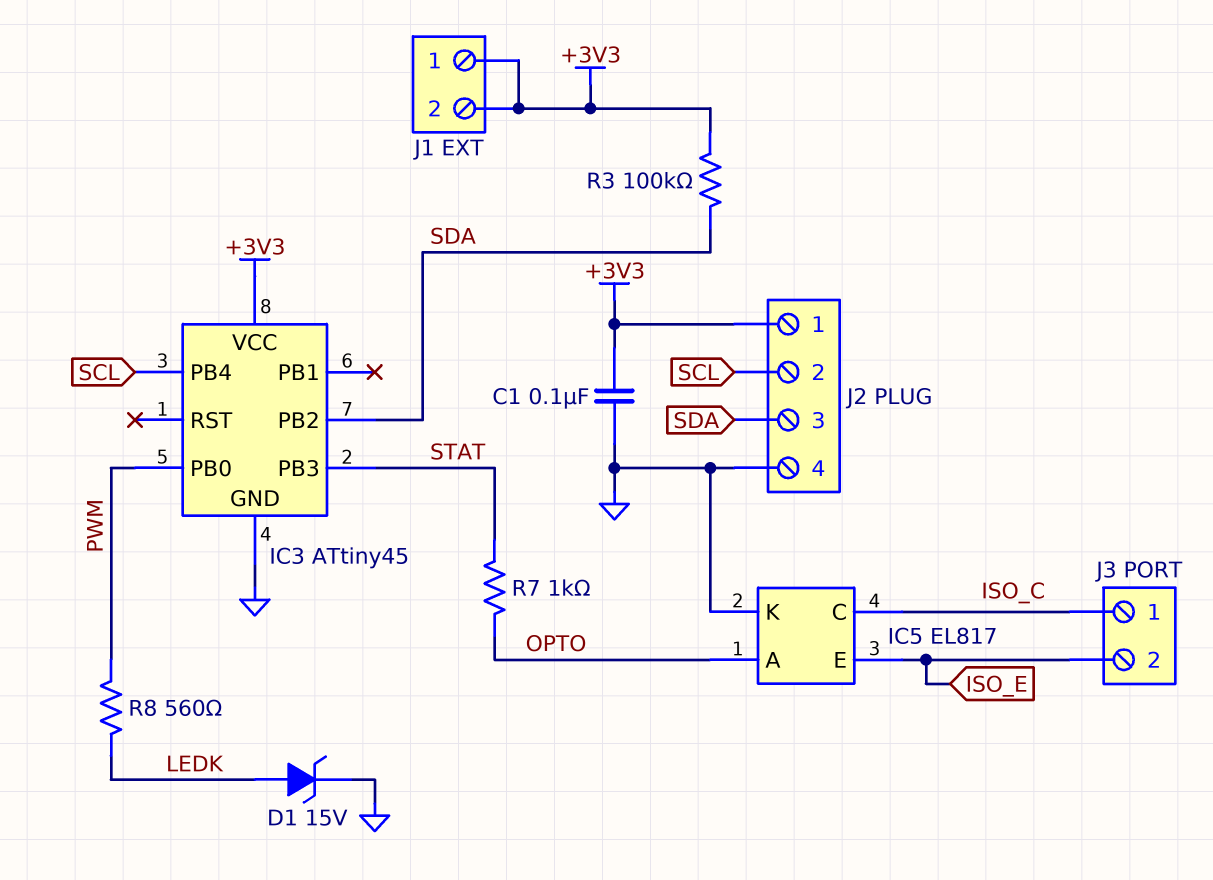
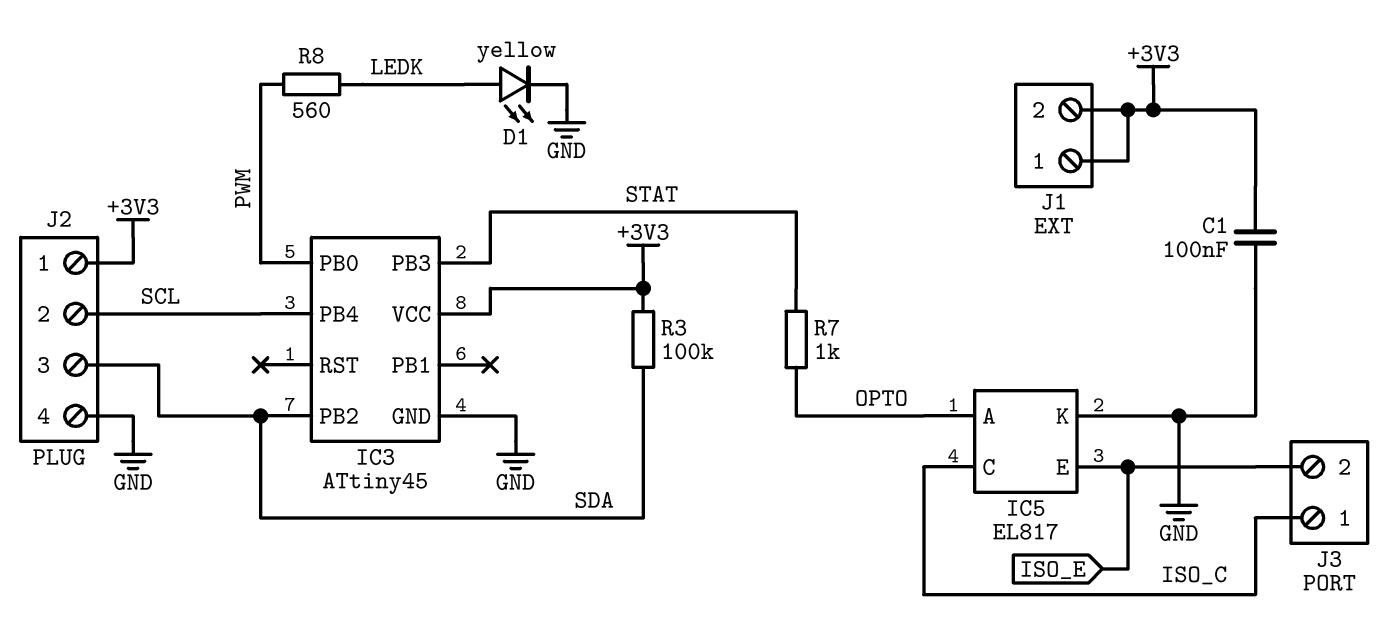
D1: zener 15V (A LEDK, K GND) -> LED yellow (A LEDK, K GND)

